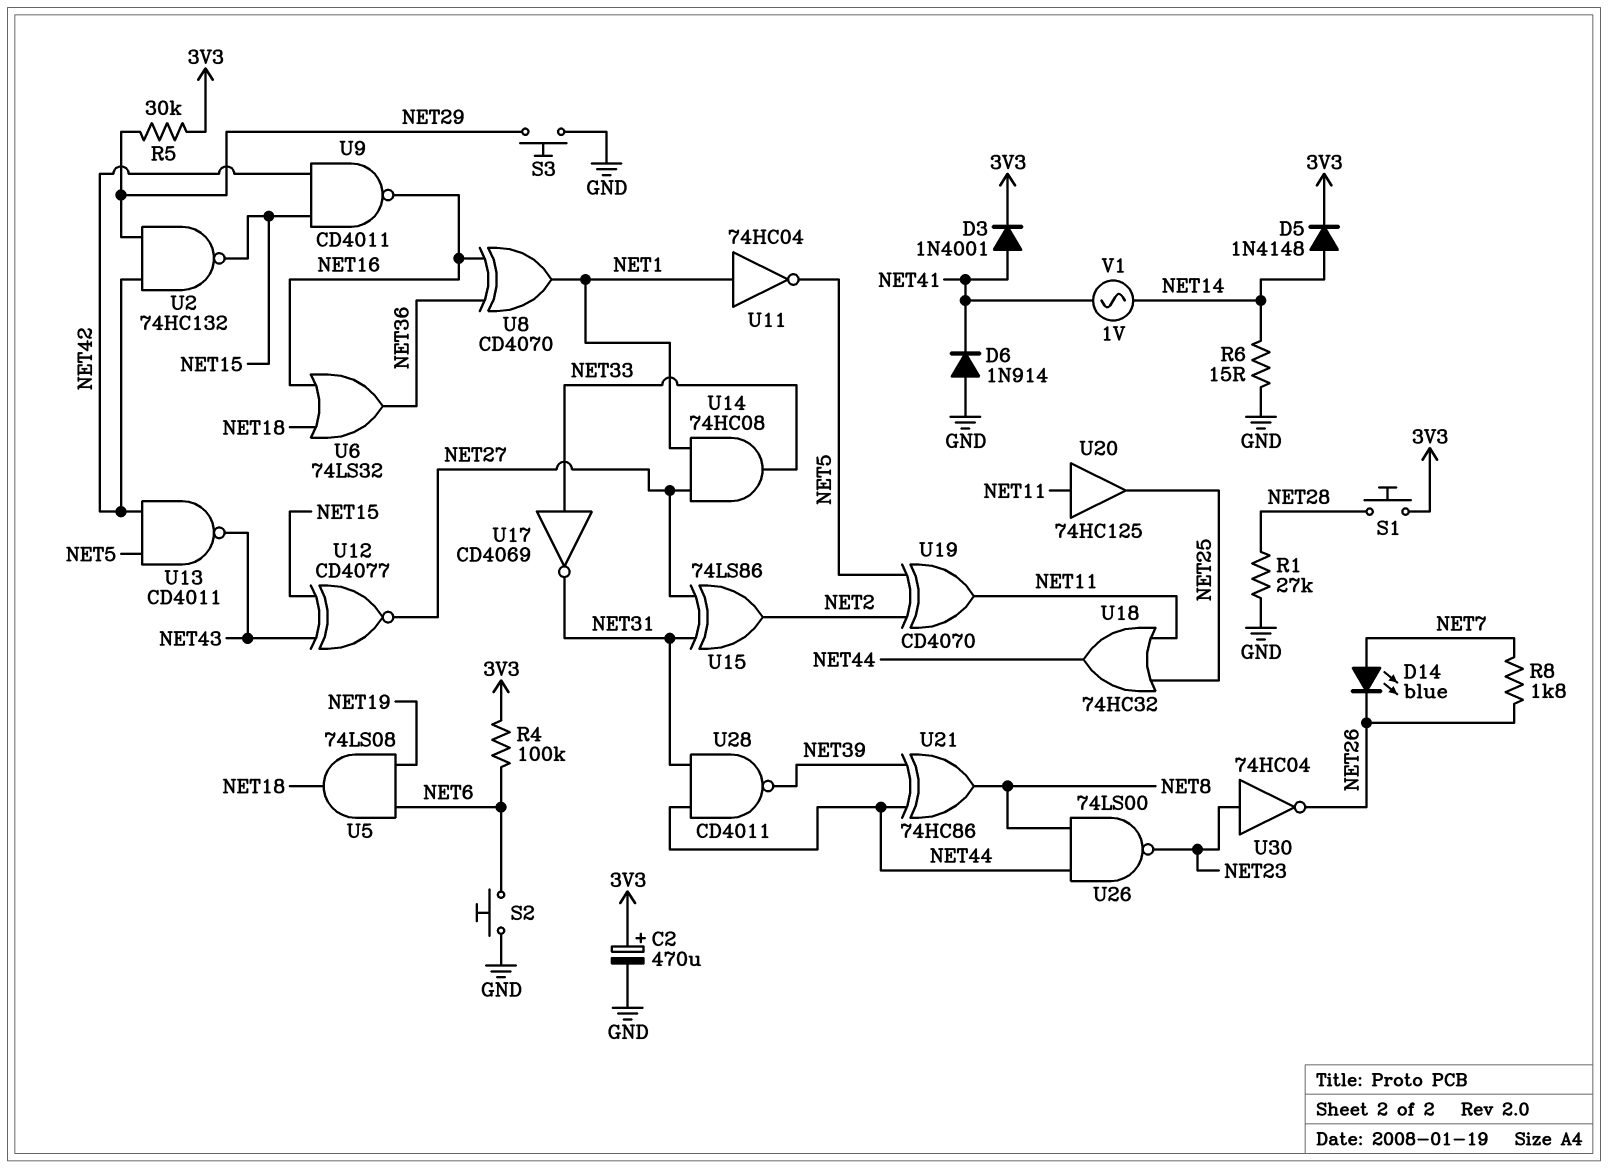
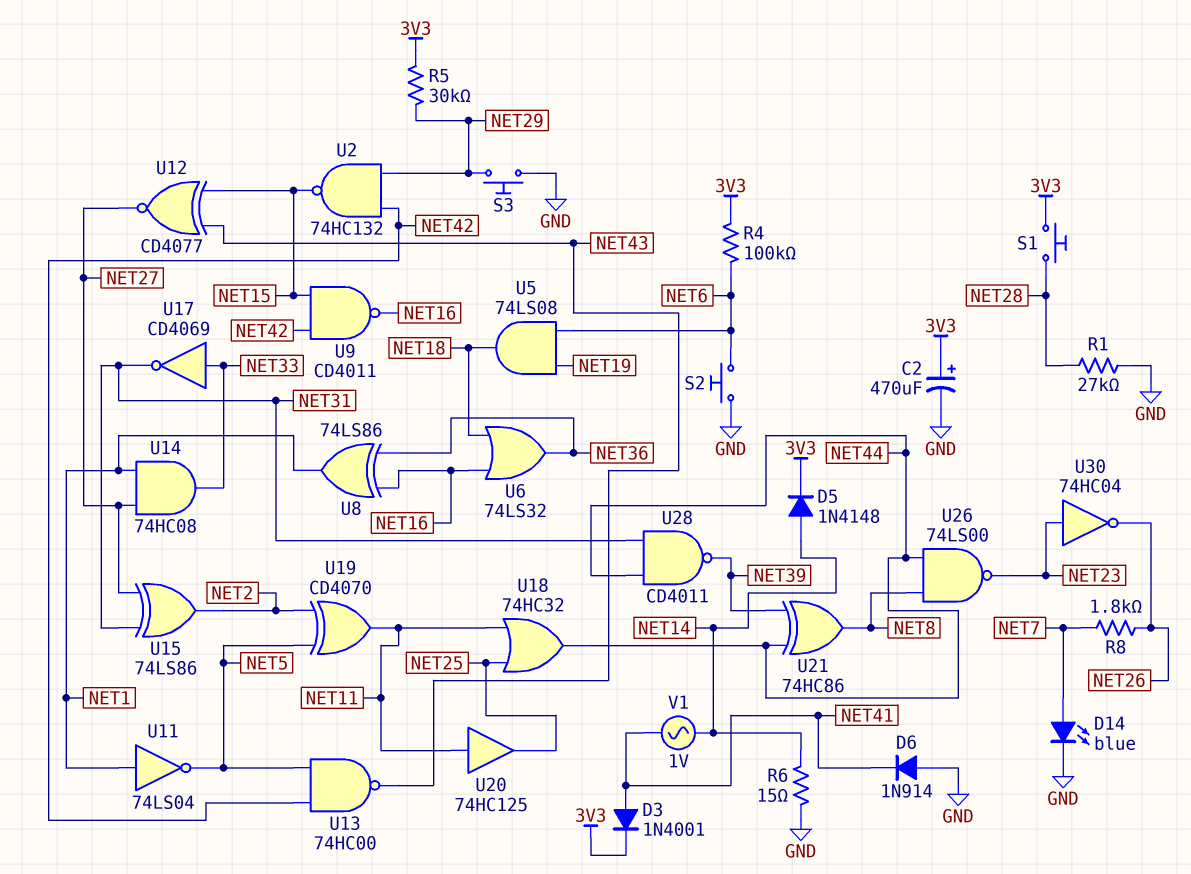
D14: LED blue (A NET7, K NET26) -> LED blue (A NET7, K GND)
U8: XOR CD4070 (in NET16, in NET36, out NET1) -> XOR 74LS86 (in NET16, in NET36, out NET1)
U11: NOT 74HC04 (in NET1, out NET5) -> NOT 74LS04 (in NET1, out NET5)
U13: NAND CD4011 (in NET5, in NET42, out NET43) -> NAND 74HC00 (in NET5, in NET42, out NET43)

